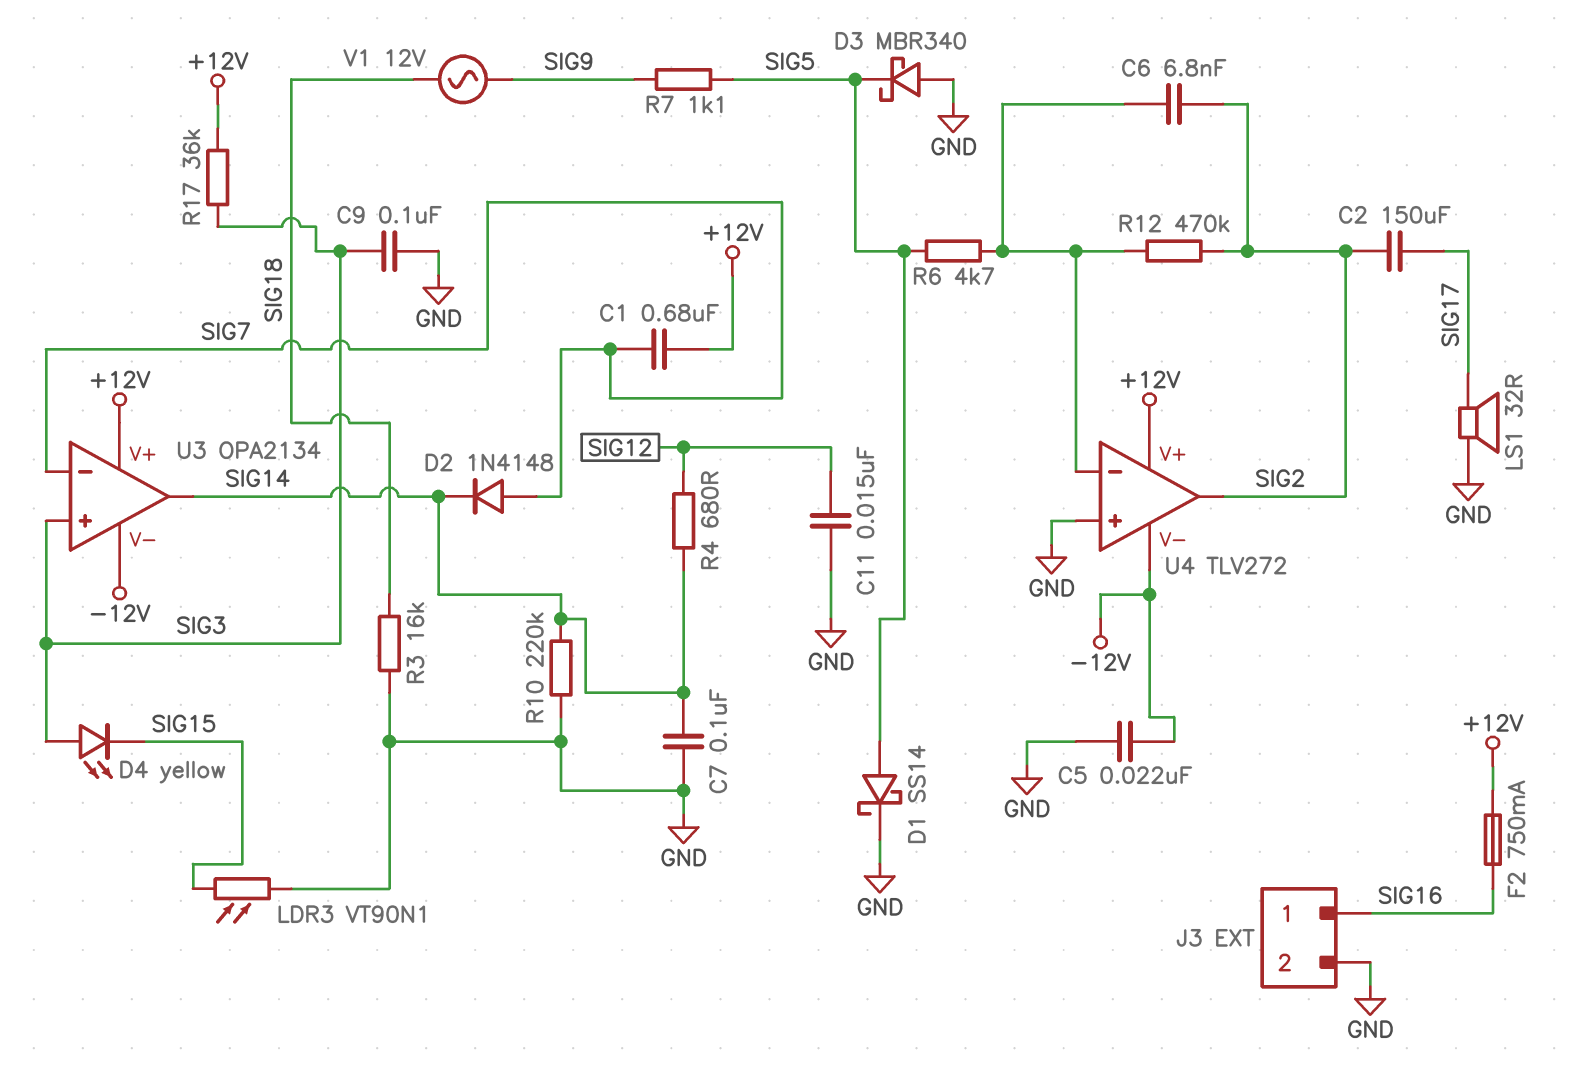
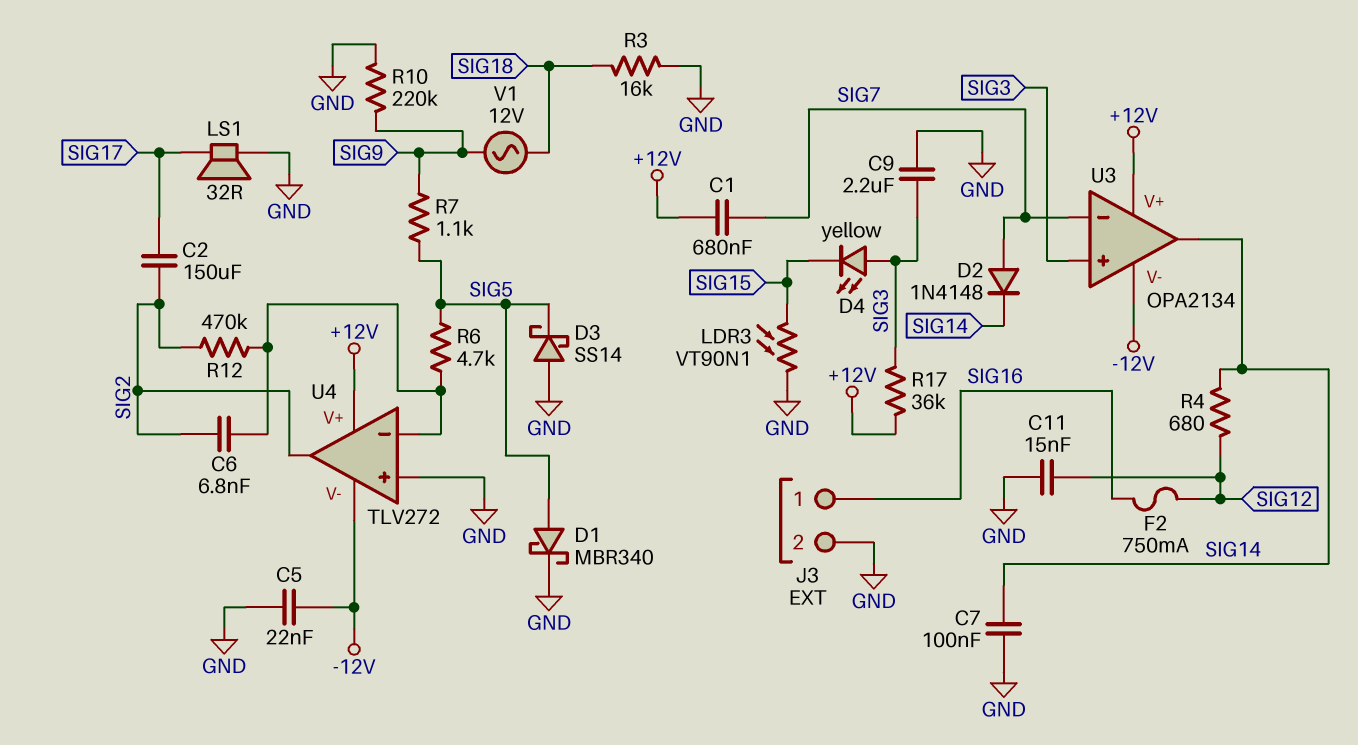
C9: 100nF (GND, SIG3) -> 2.2uF (GND, SIG3)
D1: schottky SS14 (A SIG5, K GND) -> schottky MBR340 (A SIG5, K GND)
D3: schottky MBR340 (A GND, K SIG5) -> schottky SS14 (A GND, K SIG5)
F2: 750mA (+12V, SIG16) -> 750mA (SIG12, SIG16)
R10: 220k (GND, SIG14) -> 220k (GND, SIG9)

